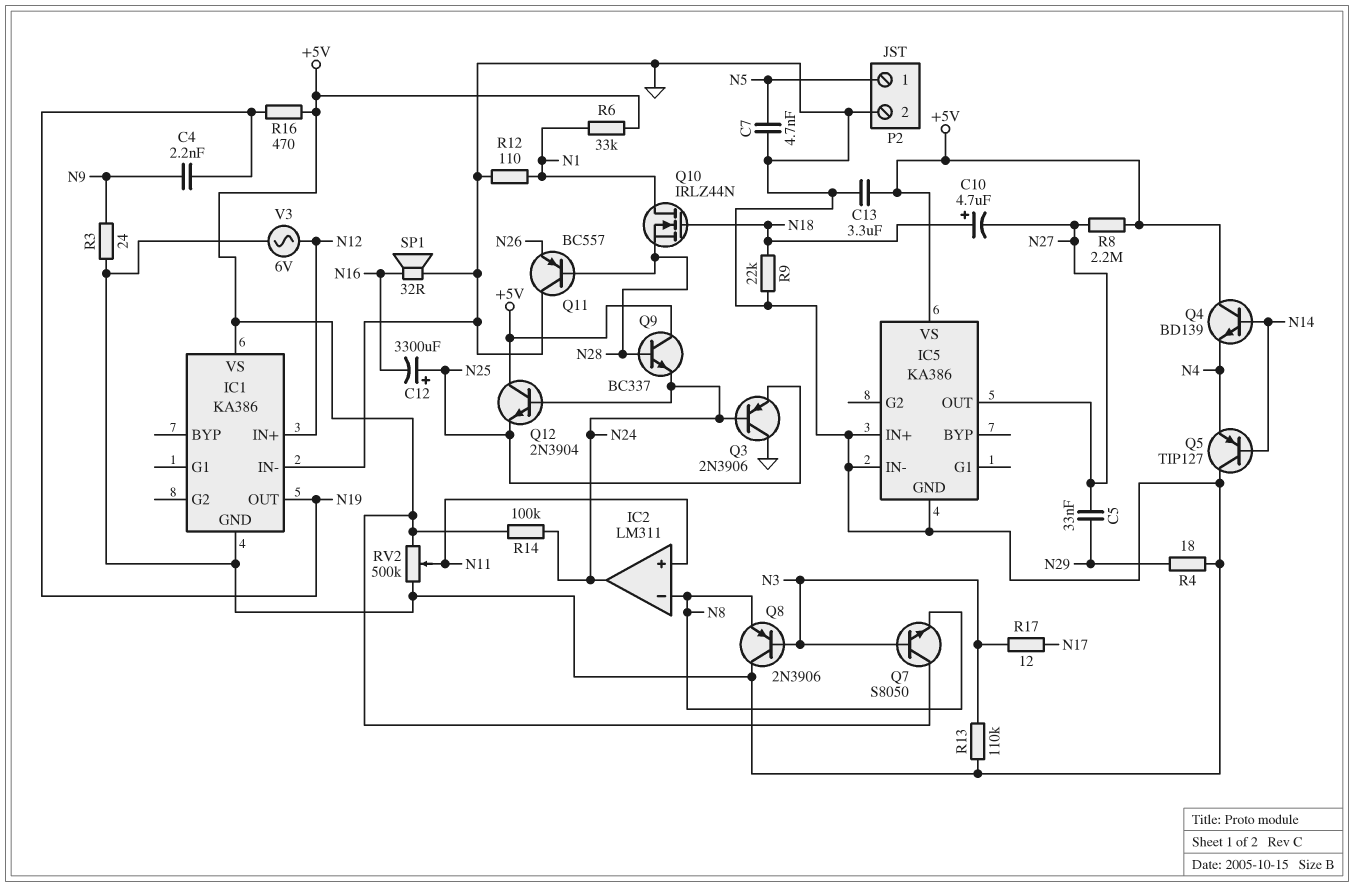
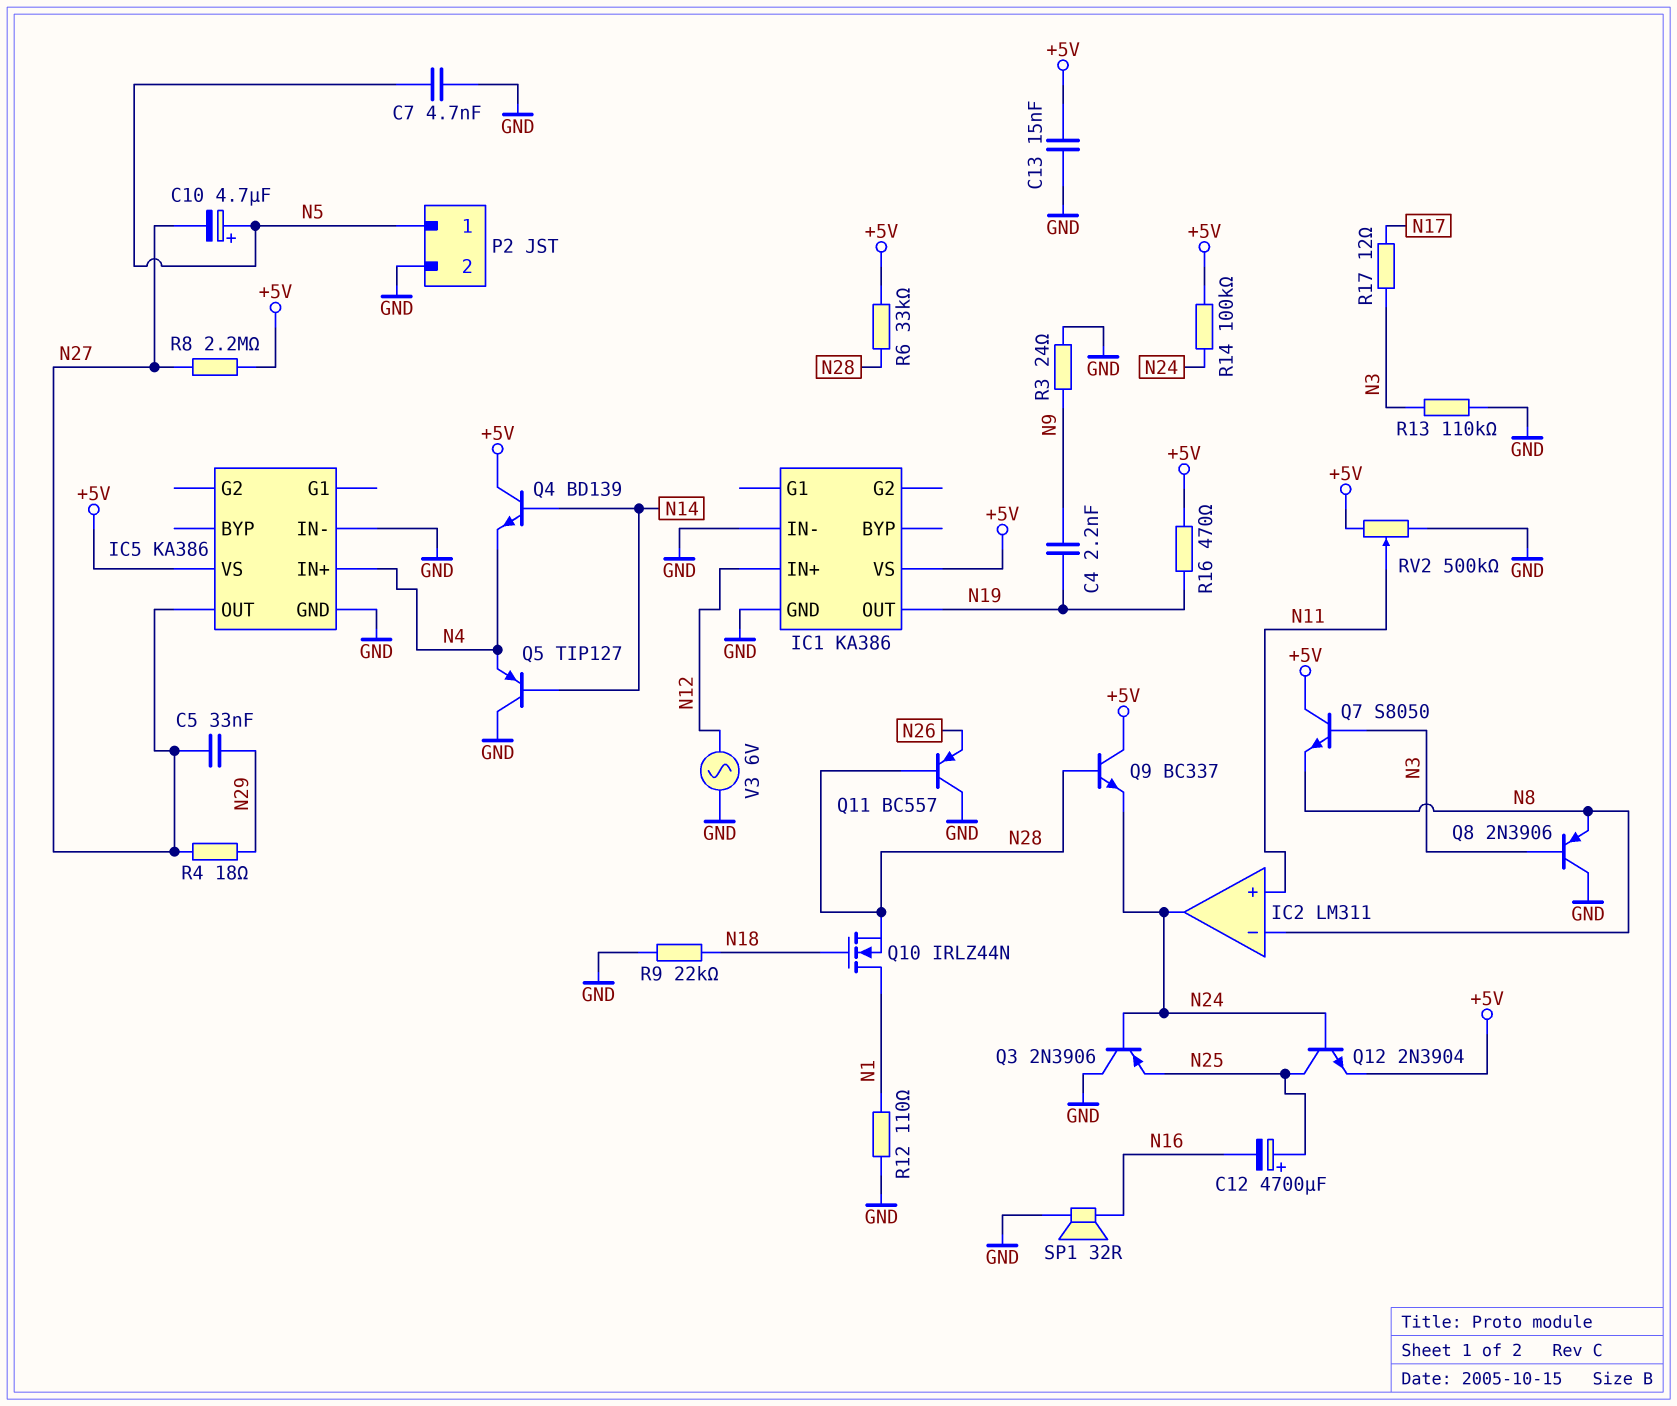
C10: 4.7uF (plus N18, minus N27) -> 4.7uF (plus N5, minus N27)
C12: 3300uF (plus N25, minus N16) -> 4700uF (plus N25, minus N16)
C13: 3.3uF (+5V, GND) -> 15nF (+5V, GND)
IC5 pin IN+: GND -> N4
Q12: NPN 2N3904 (B N24, C +5V, E N25) -> NPN 2N3904 (B N24, C N25, E +5V)
R4: 18 (GND, N29) -> 18 (N27, N29)
R6: 33k (+5V, N1) -> 33k (+5V, N28)

